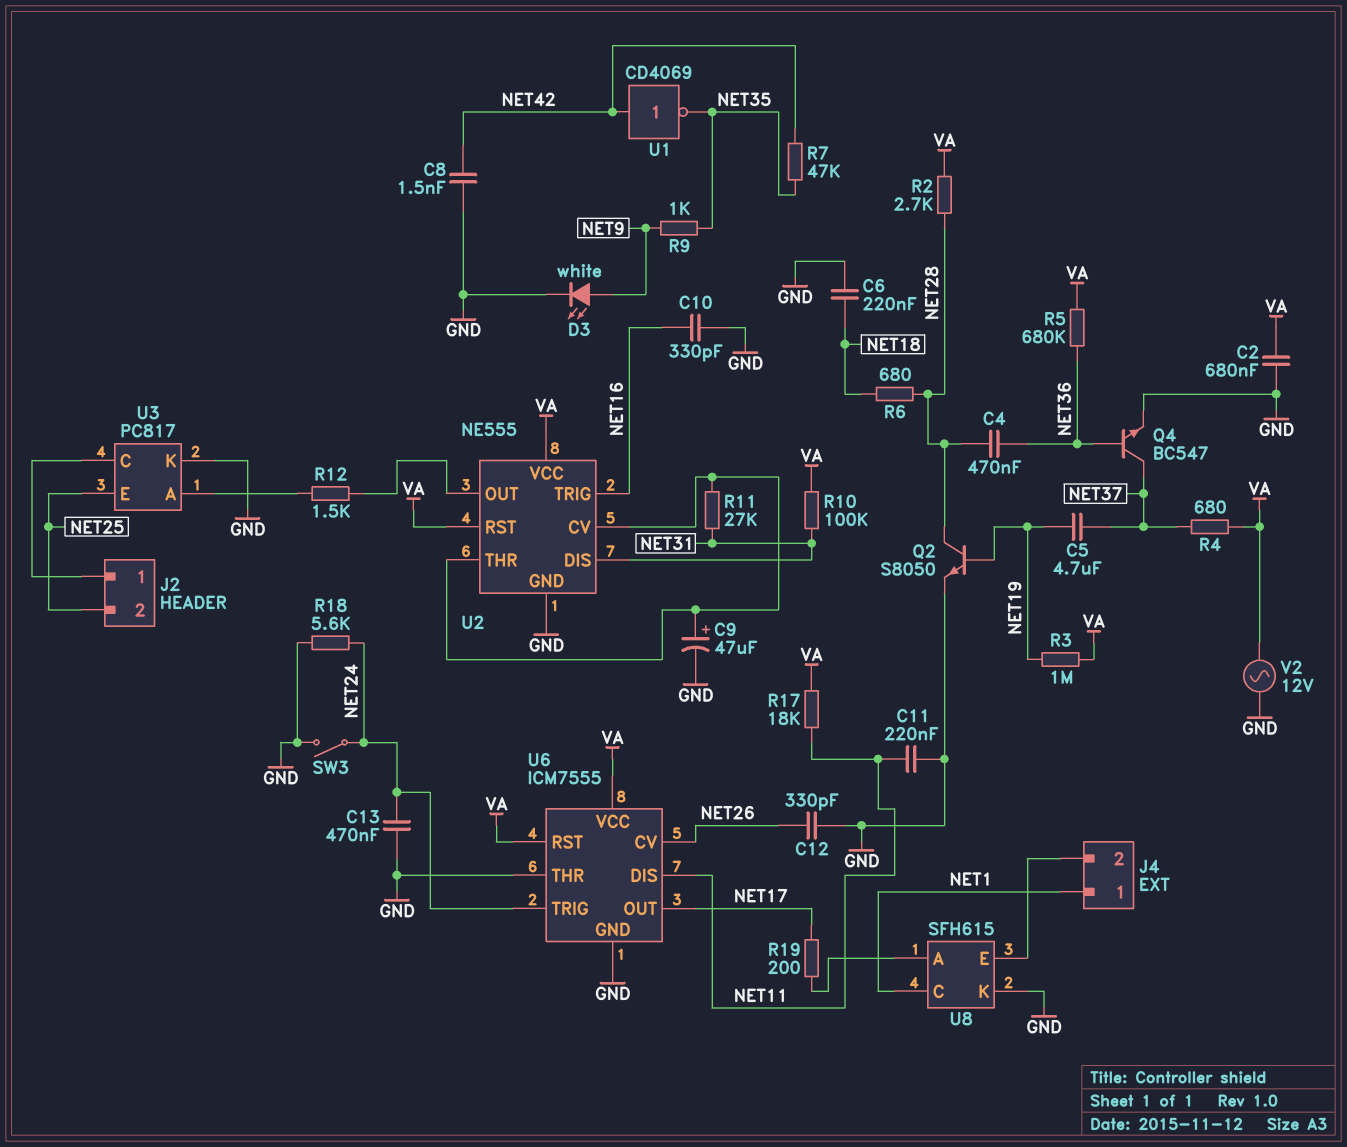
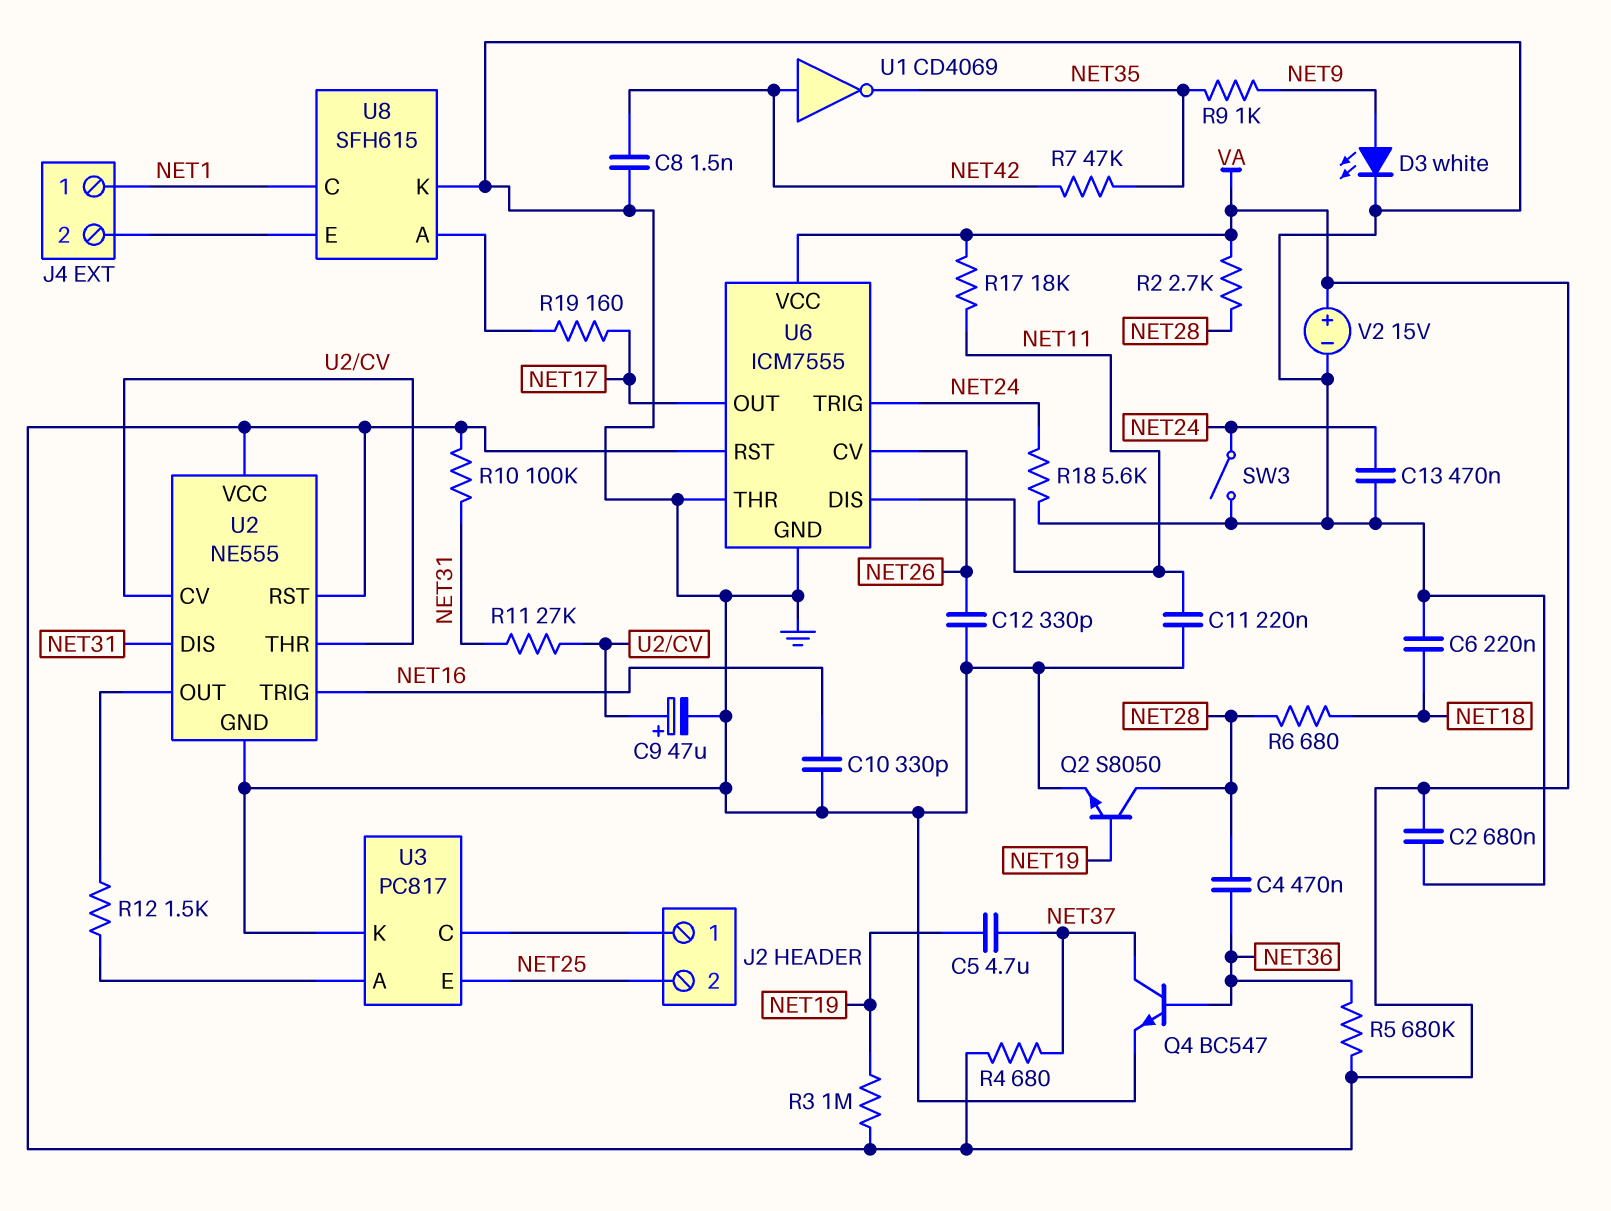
R19: 200 (NET17, U8/A) -> 160 (NET17, U8/A)
V2: AC 12V (GND, VA) -> 15V (plus VA, minus GND)

